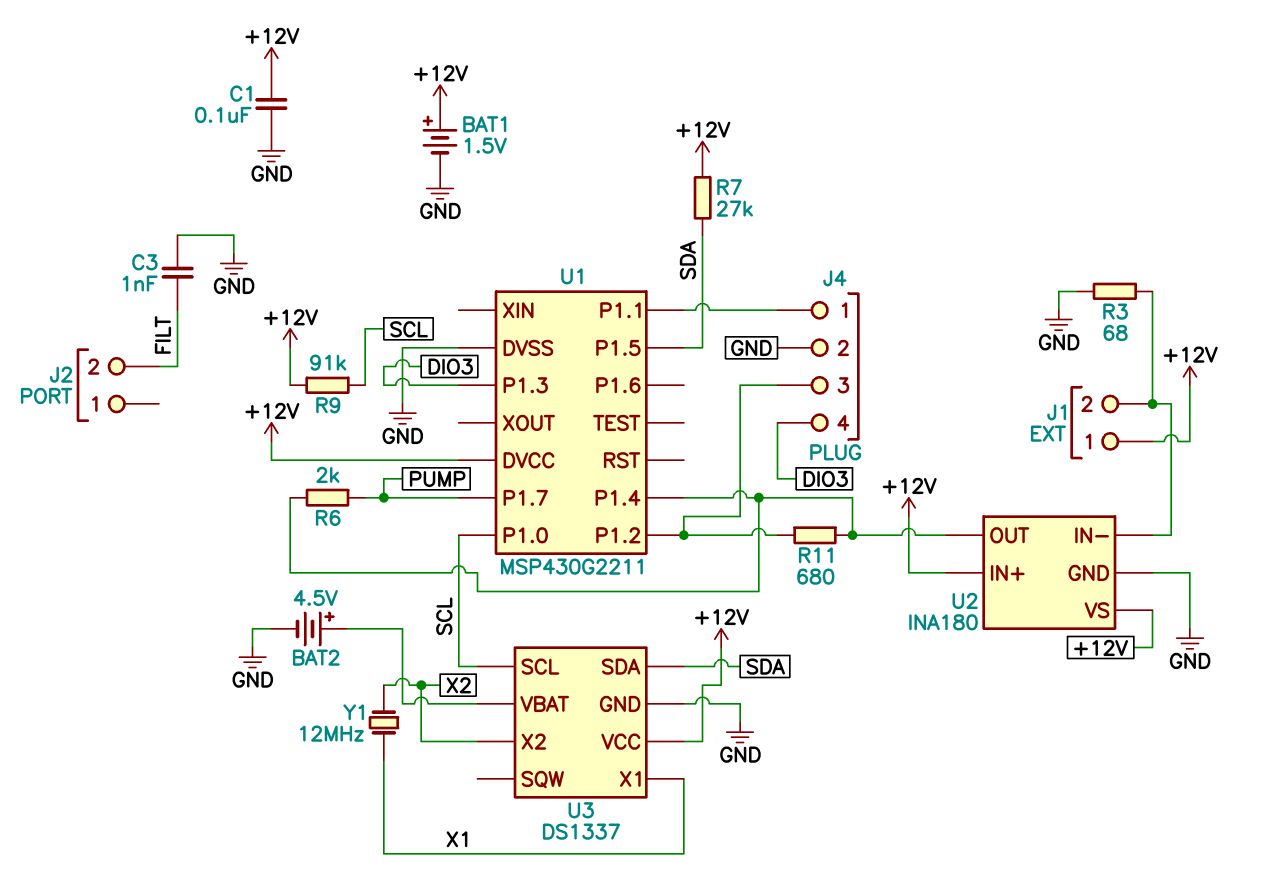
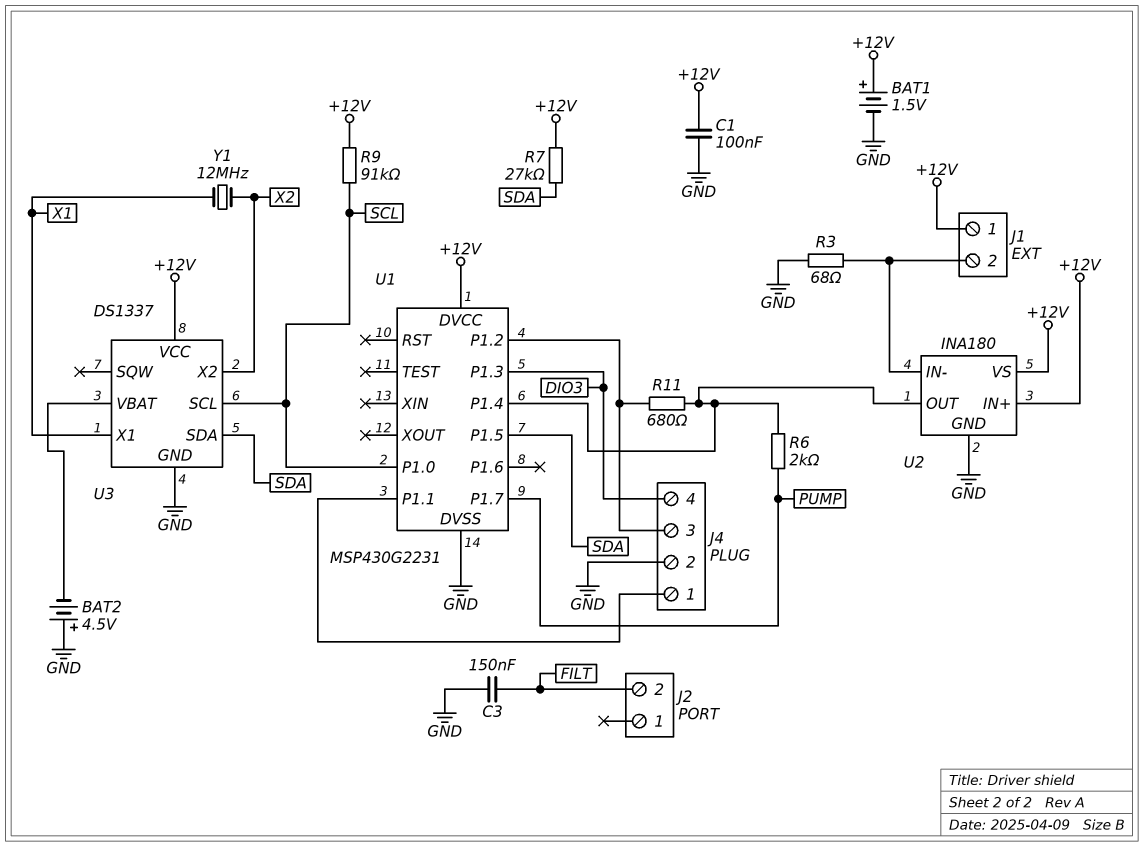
BAT2: 4.5V (plus U3/VBAT, minus GND) -> 4.5V (plus GND, minus U3/VBAT)
C3: 1nF (FILT, GND) -> 150nF (FILT, GND)
U1: MSP430G2211 -> MSP430G2231

